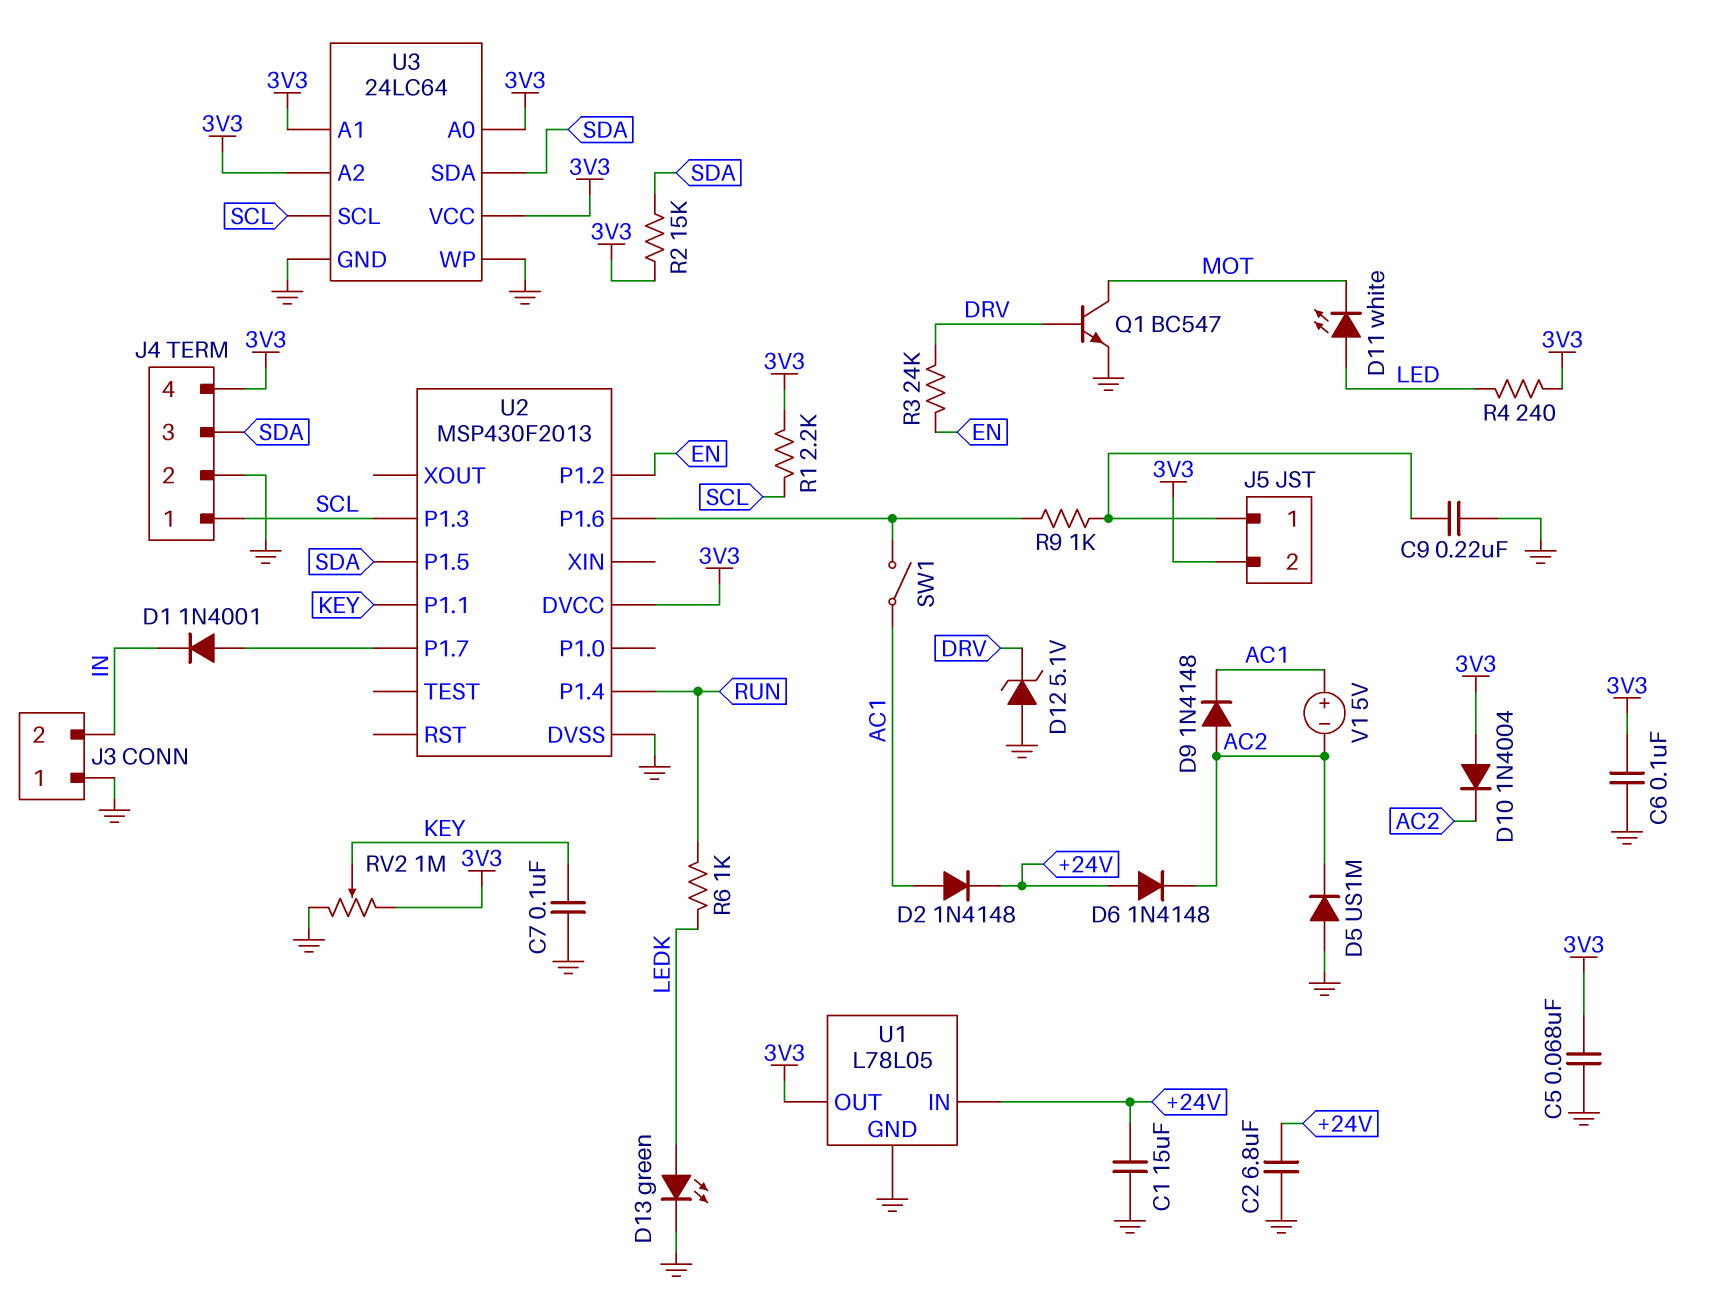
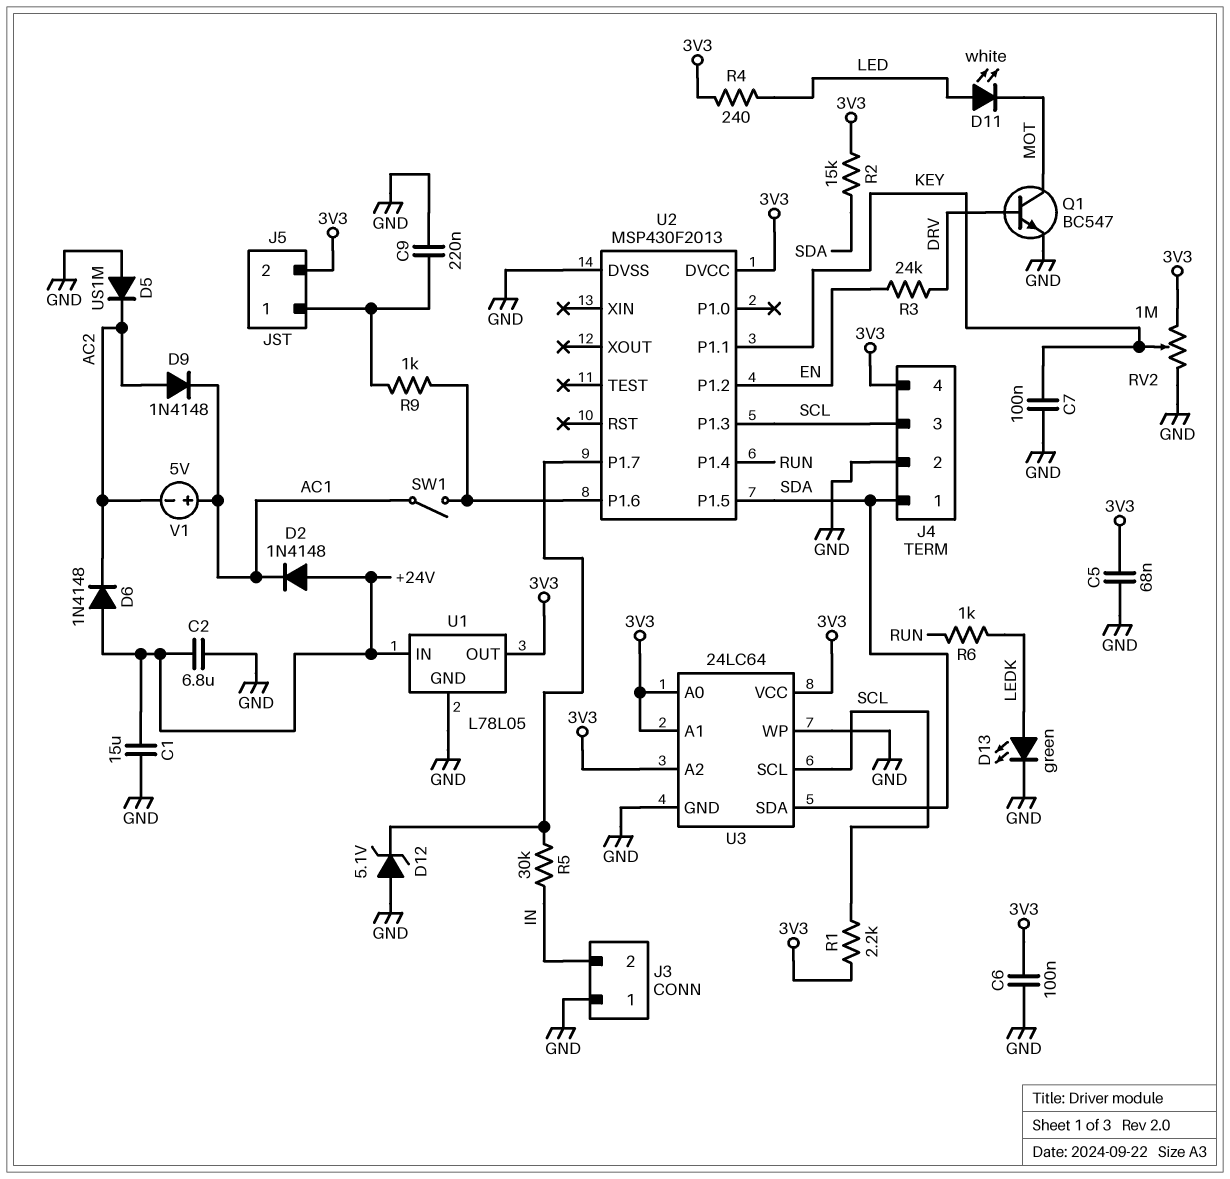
D1: diode 1N4001 (A U2/P1.7, K IN) -> none
D2: diode 1N4148 (A AC1, K +24V) -> diode 1N4148 (A +24V, K AC1)
D10: diode 1N4004 (A 3V3, K AC2) -> none
D12: zener 5.1V (A GND, K DRV) -> zener 5.1V (A GND, K U2/P1.7)
J4 pin 1: SCL -> SDA
J4 pin 3: SDA -> SCL
R5: none -> 30k (IN, U2/P1.7)

